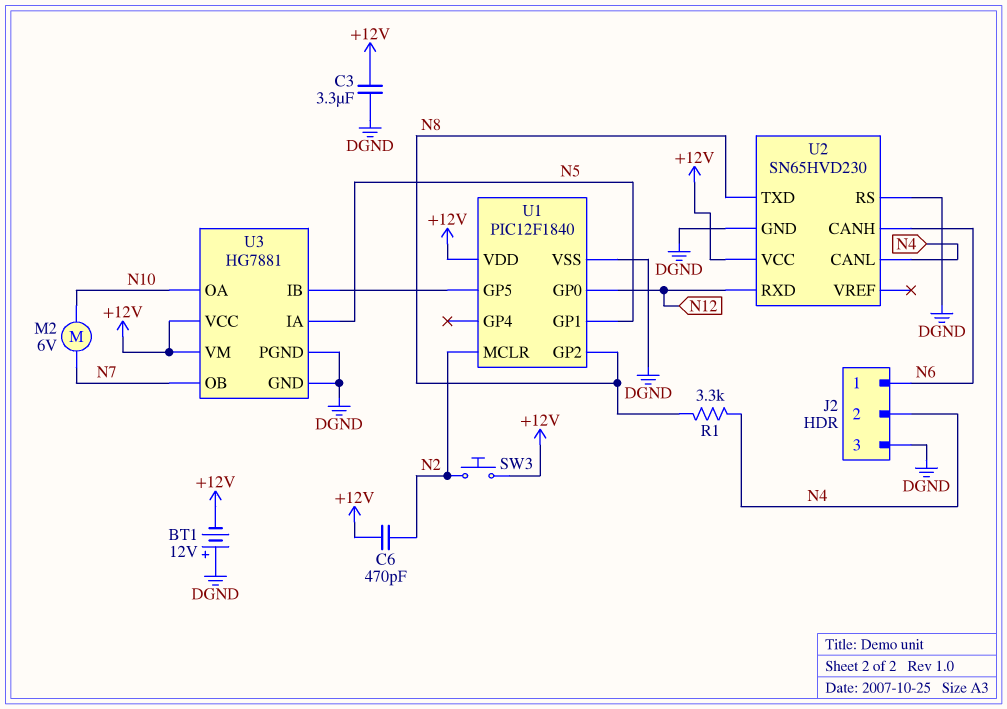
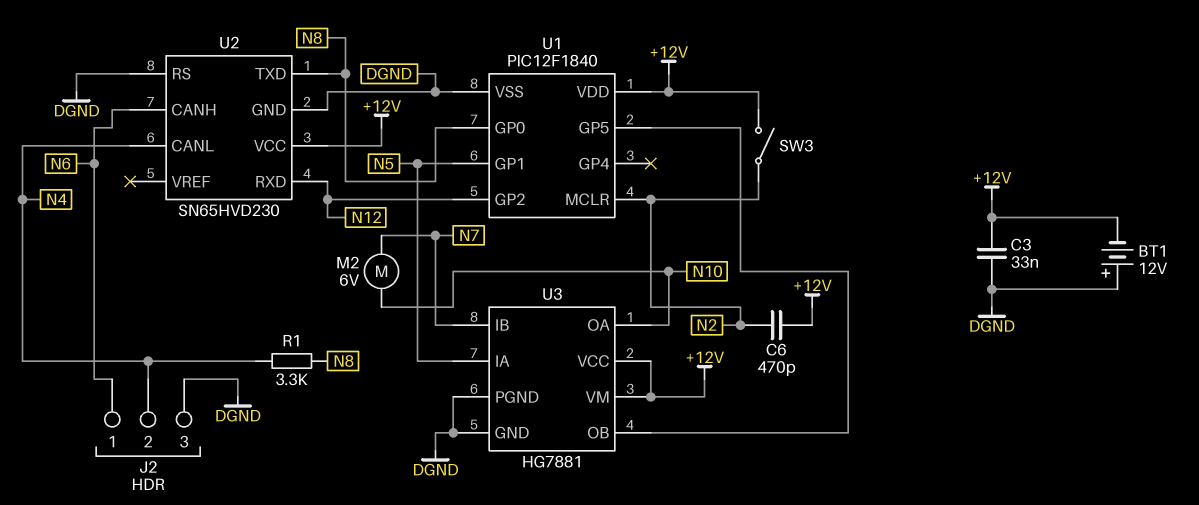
C3: 3.3uF (+12V, DGND) -> 33nF (+12V, DGND)
SW3: button (+12V, N2) -> switch (+12V, N2)
U1 pin GP0: N12 -> N8
U1 pin GP2: N8 -> N12
U3 pin IB: U1/GP5 -> N7
U3 pin OB: N7 -> U1/GP5

